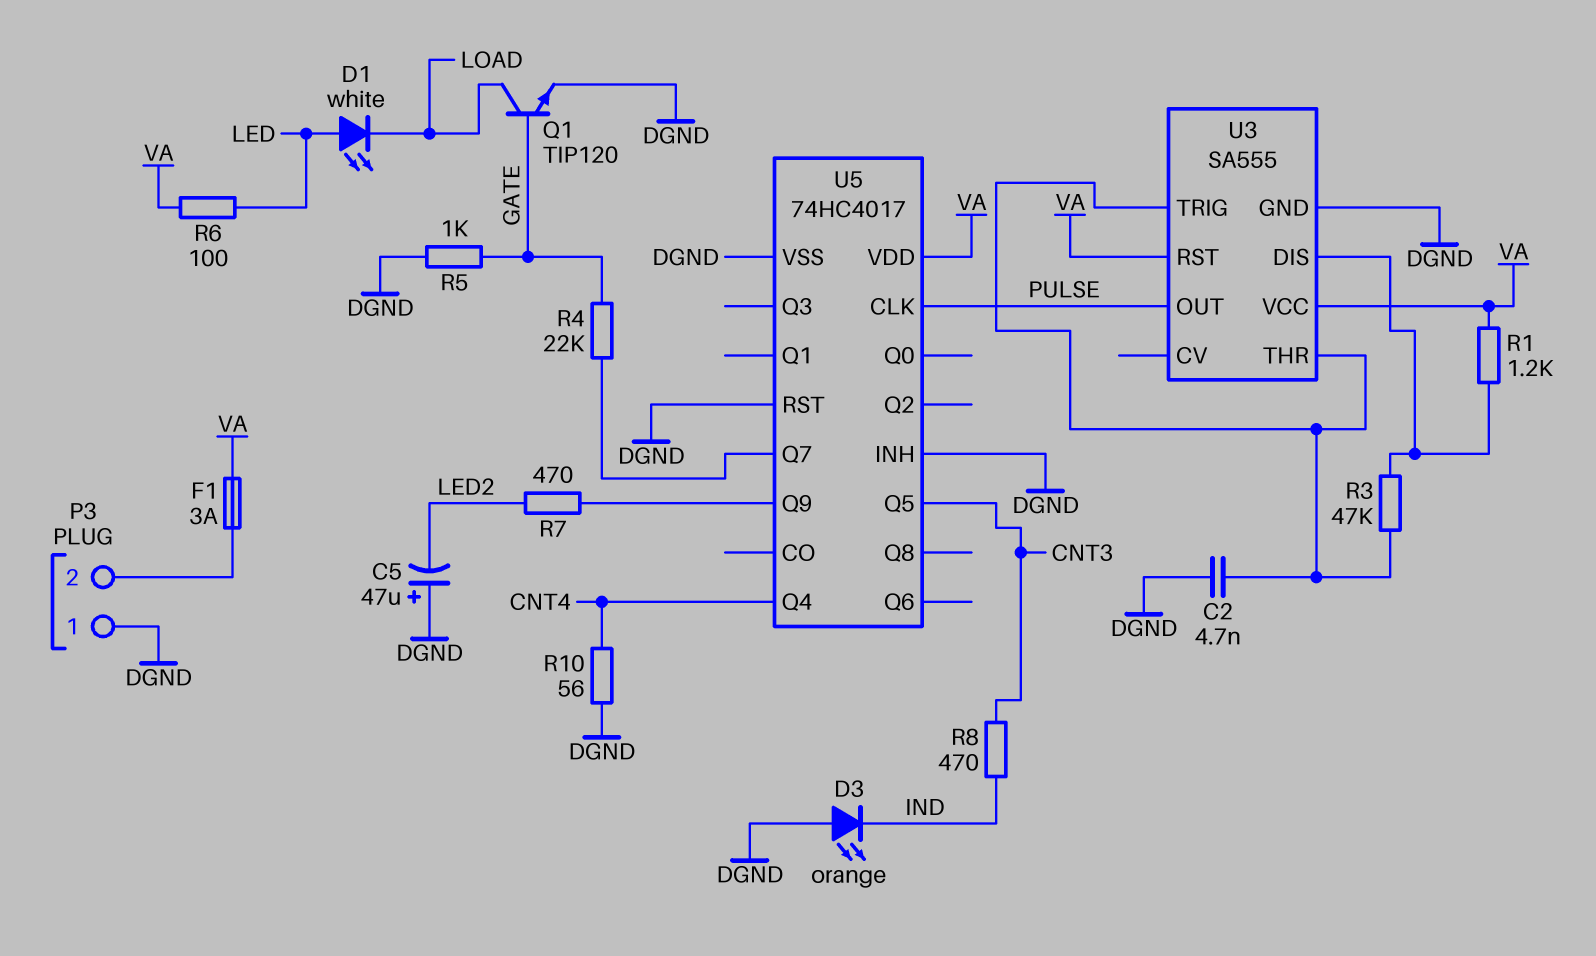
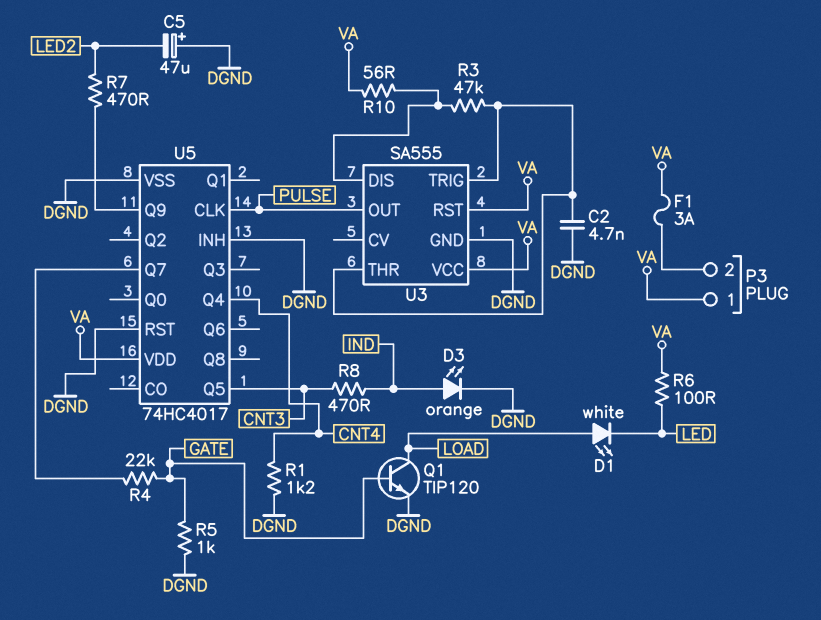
D1: LED white (A LED, K LOAD) -> LED white (A LOAD, K LED)
D3: LED orange (A DGND, K IND) -> LED orange (A IND, K DGND)
P3 pin 1: DGND -> VA
R1: 1.2k (U3/DIS, VA) -> 1.2k (CNT4, DGND)
R10: 56 (CNT4, DGND) -> 56 (U3/DIS, VA)

